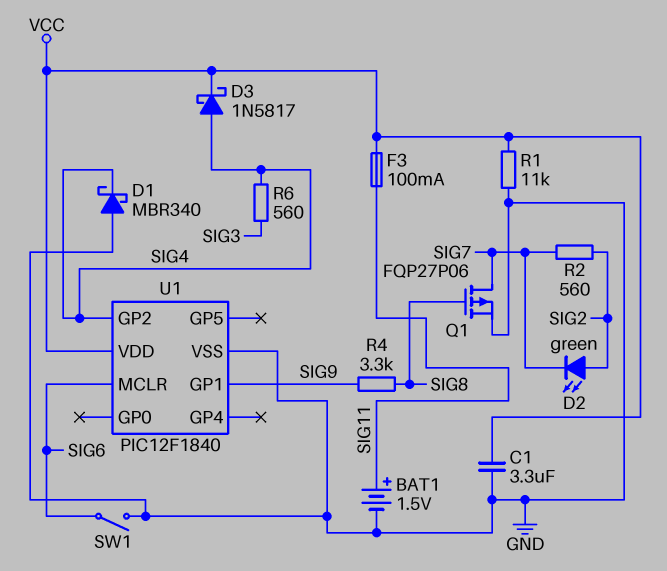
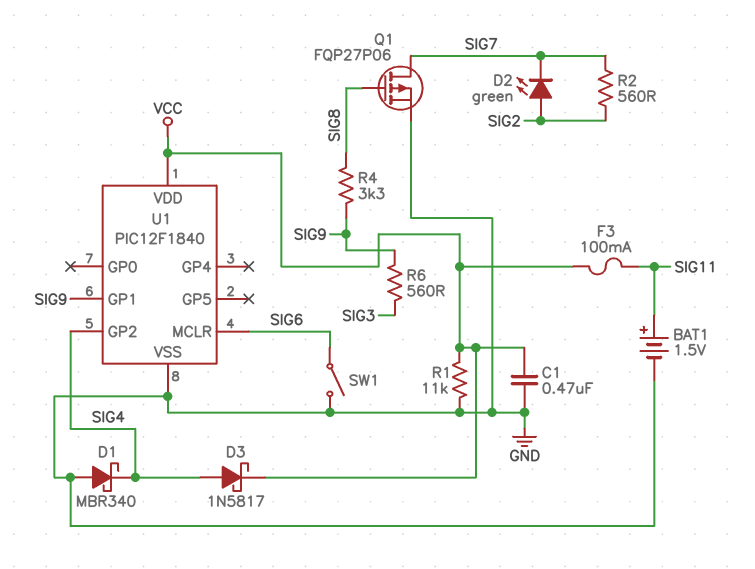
C1: 3.3uF (GND, VCC) -> 470nF (GND, VCC)
R6: 560 (SIG3, SIG4) -> 560 (SIG3, SIG9)

